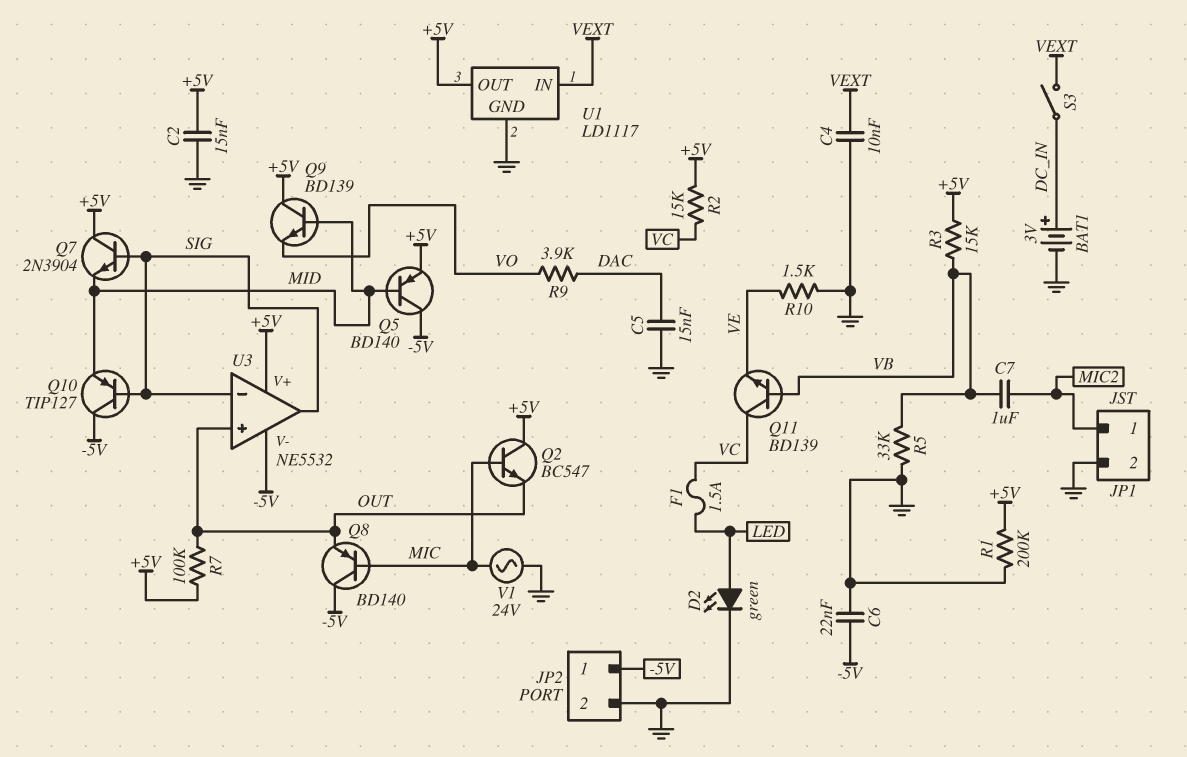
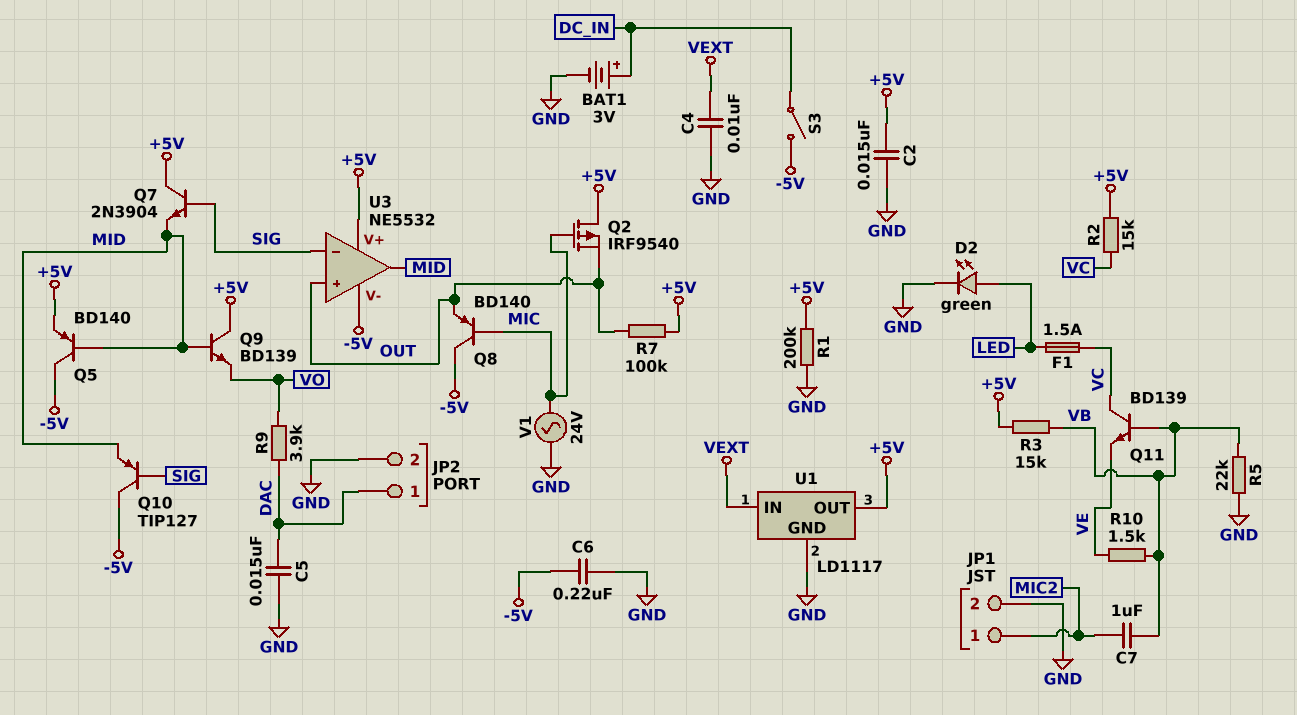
C6: 22nF (-5V, GND) -> 220nF (-5V, GND)
JP2 pin 1: -5V -> DAC
Q2: NPN BC547 (B MIC, C +5V, E OUT) -> PMOS IRF9540 (G MIC, D +5V, S OUT)
R5: 33k (GND, VB) -> 22k (GND, VB)
R10: 1.5k (GND, VE) -> 1.5k (VB, VE)
S3: switch (DC_IN, VEXT) -> switch (-5V, DC_IN)
U3 pin out: SIG -> MID

